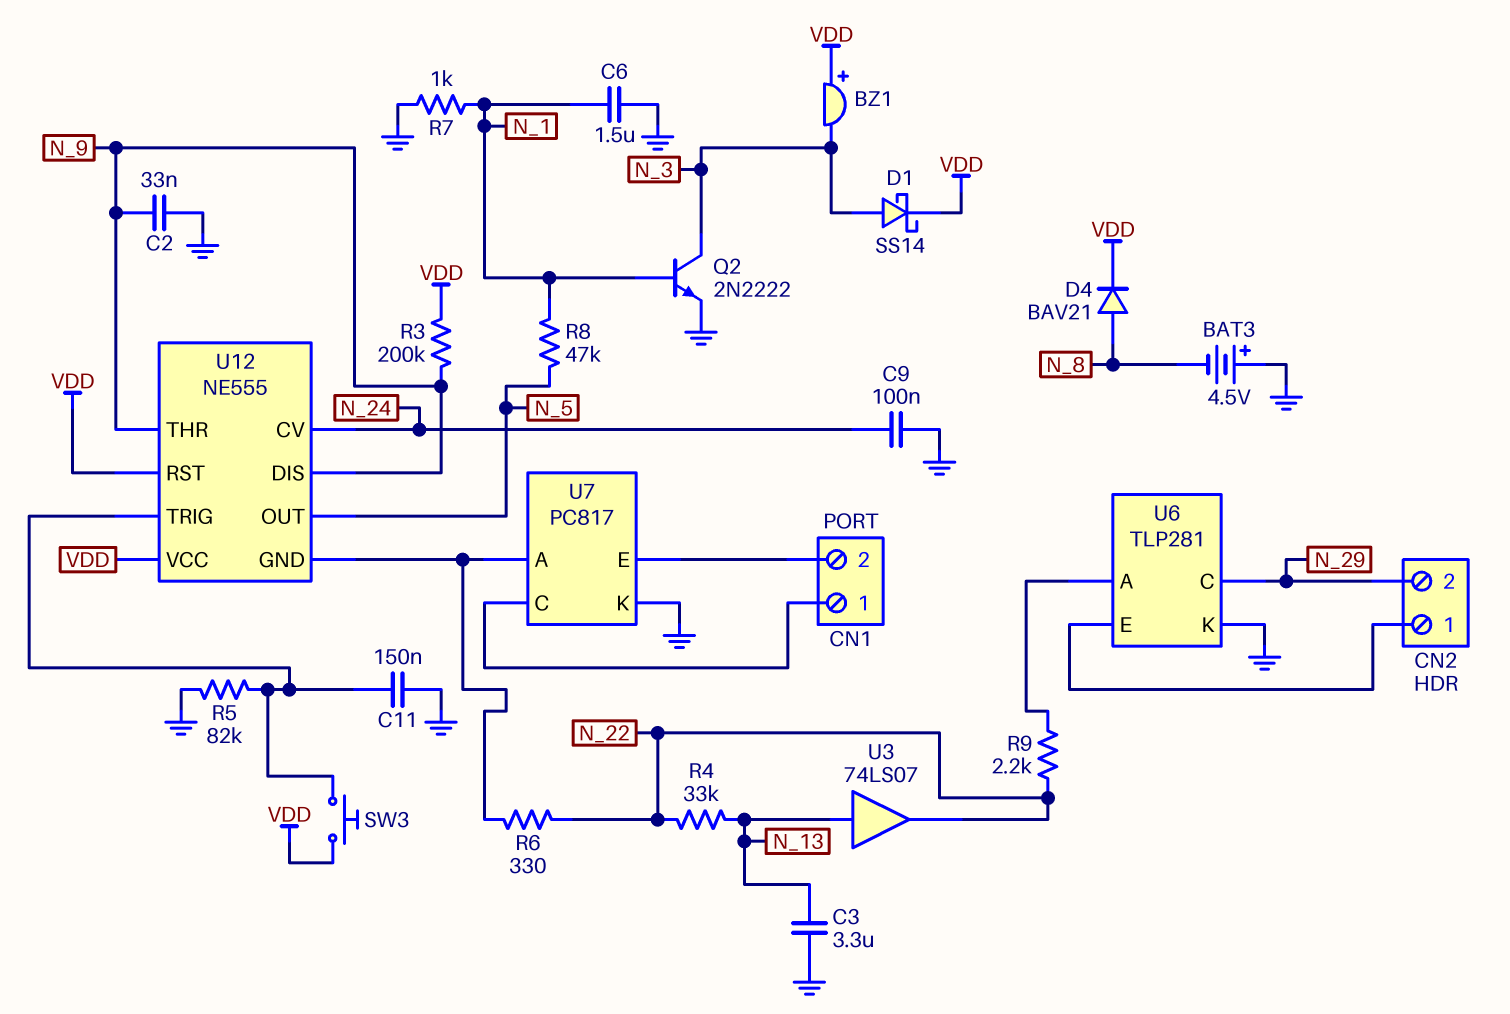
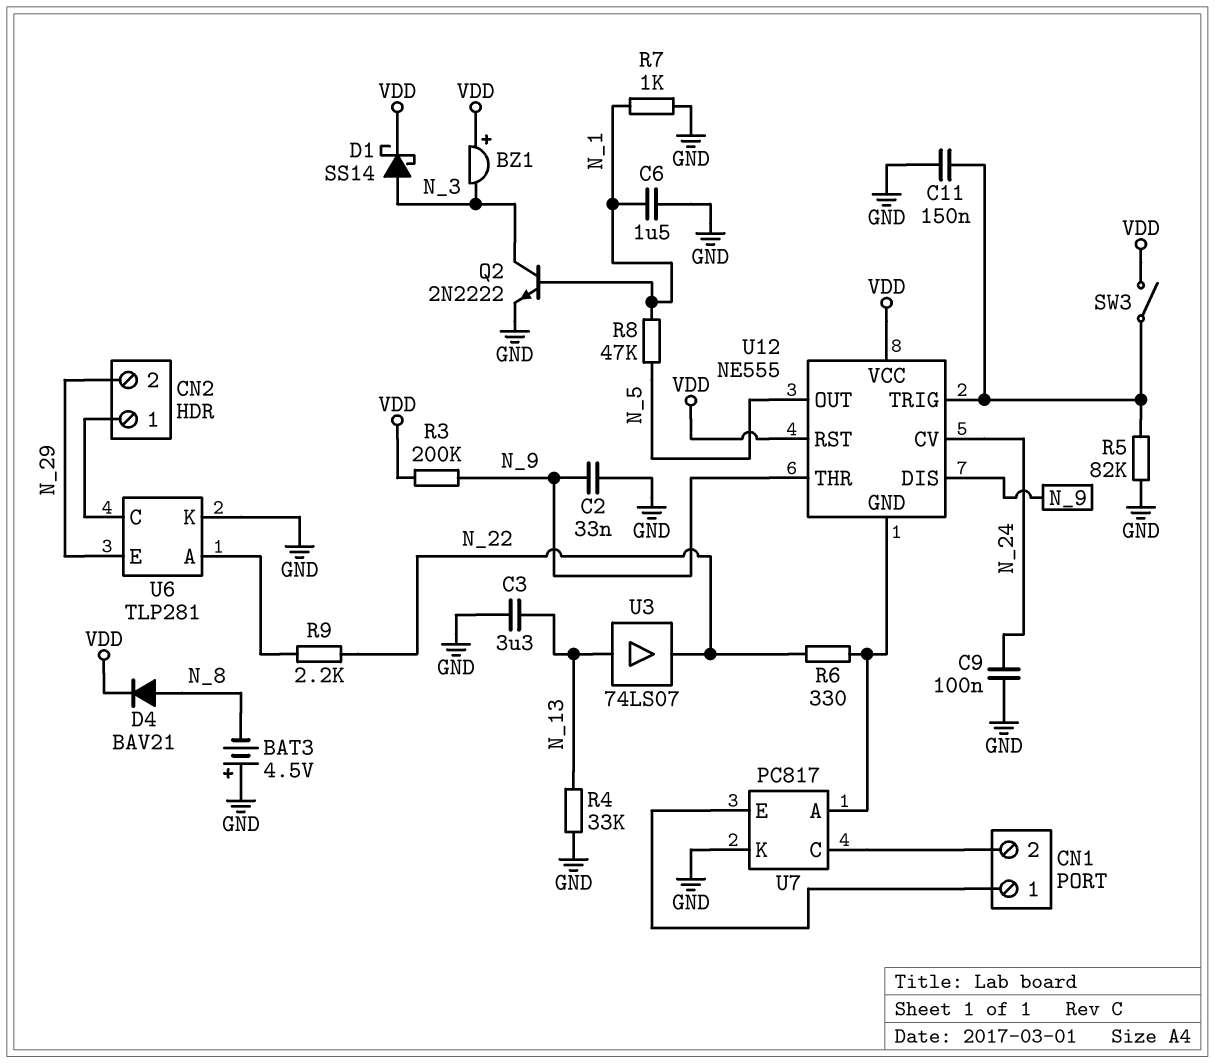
R4: 33k (N_13, N_22) -> 33k (GND, N_13)
SW3: button (U12/TRIG, VDD) -> switch (U12/TRIG, VDD)
U6 pin C: N_29 -> CN2/1
U6 pin E: CN2/1 -> N_29
U7 pin C: CN1/1 -> CN1/2
U7 pin E: CN1/2 -> CN1/1

